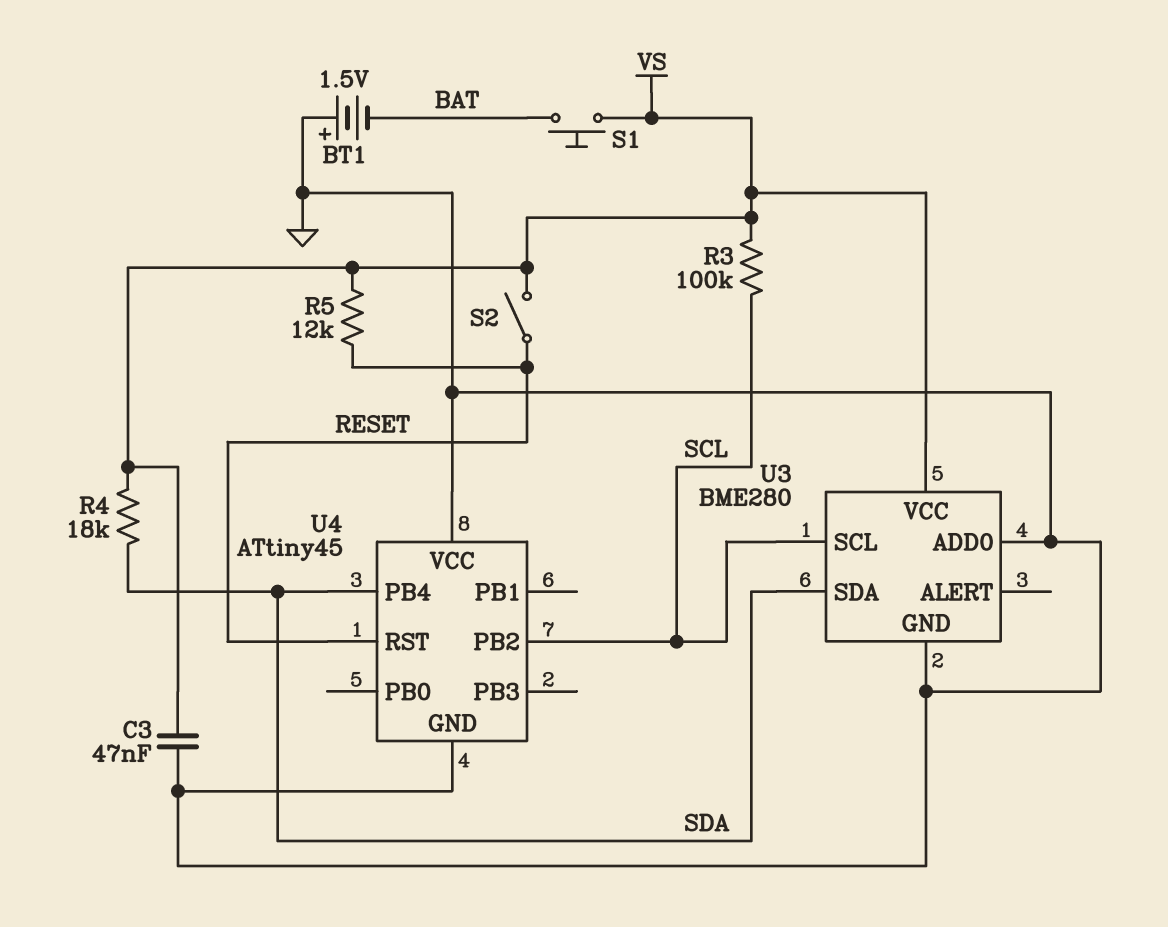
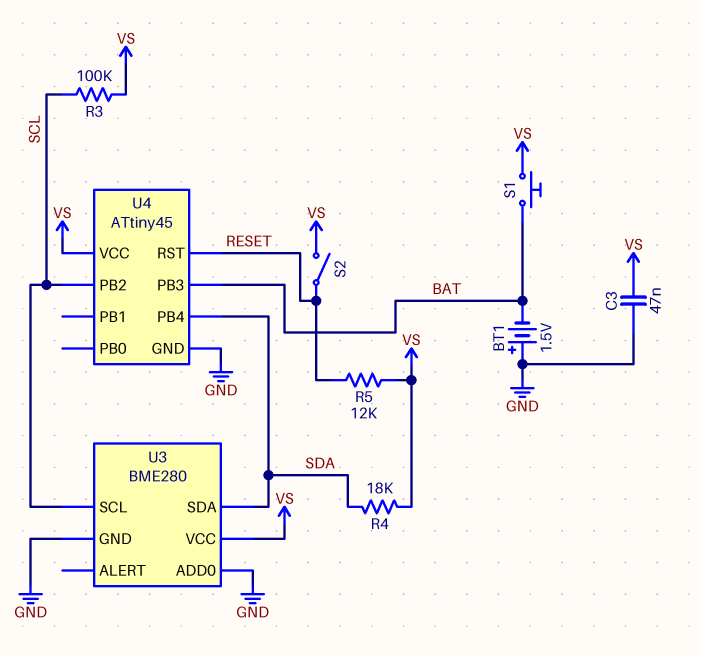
U4 pin PB3: none -> BAT
U4 pin VCC: GND -> VS

